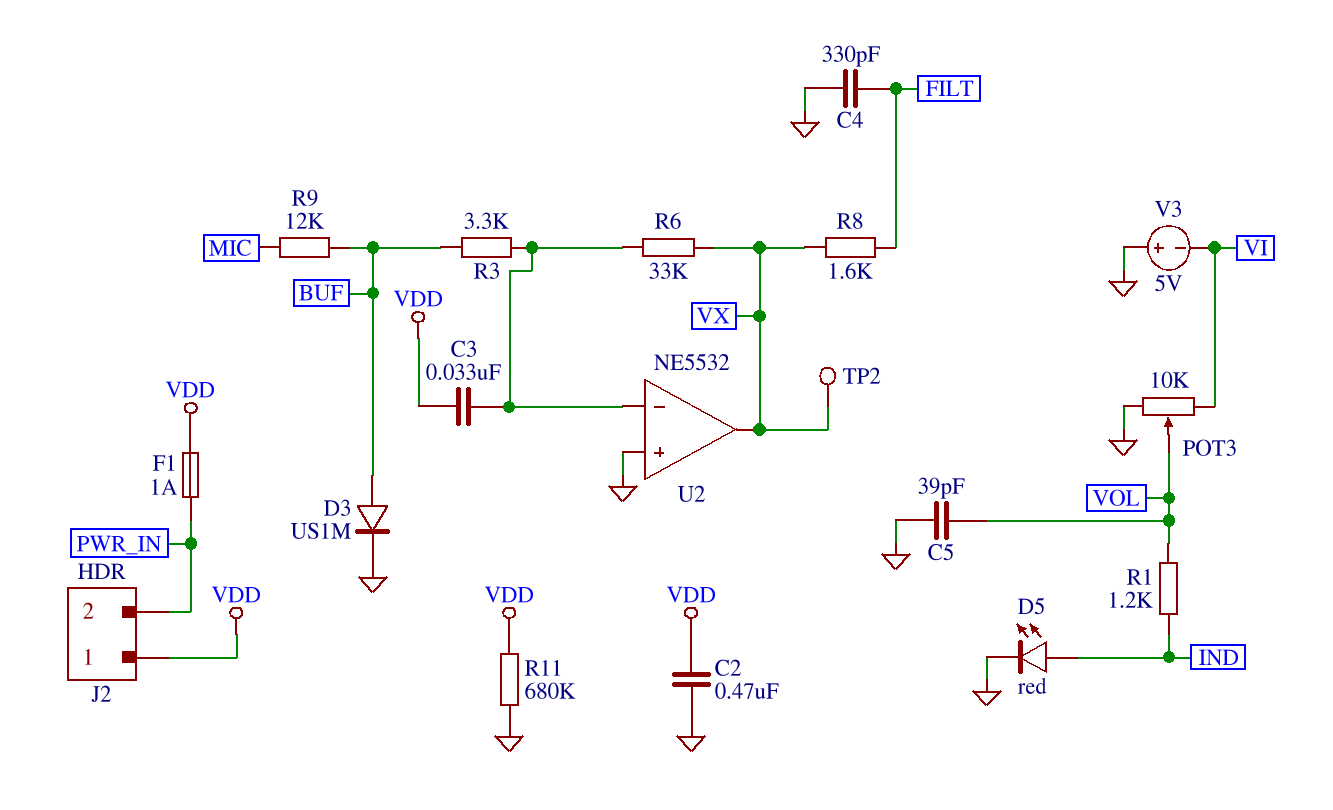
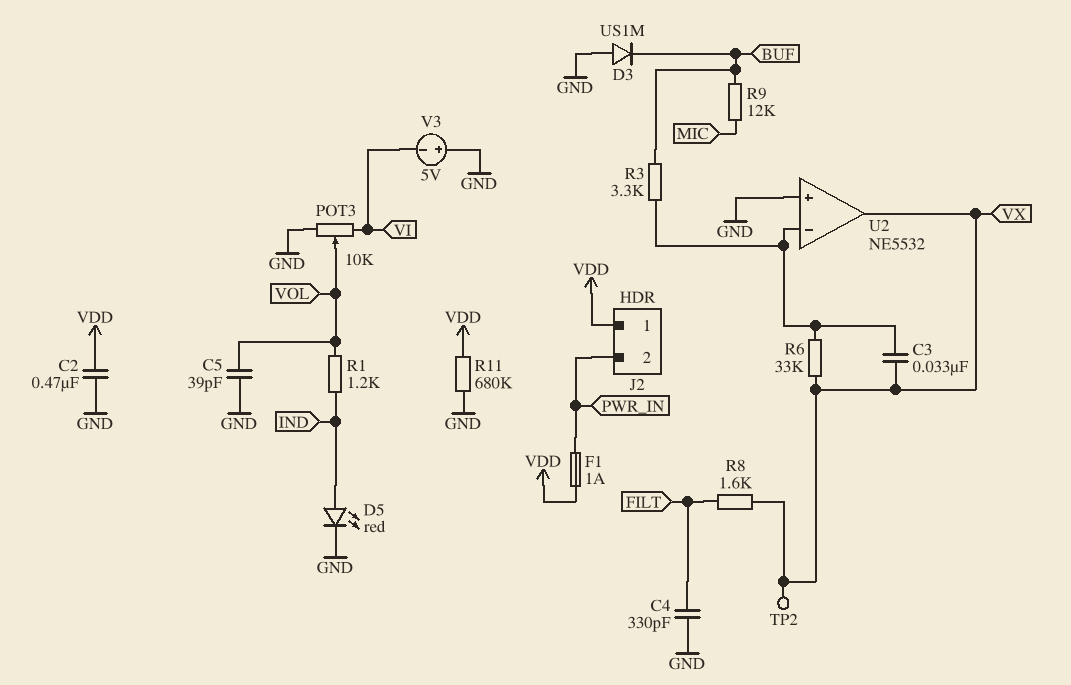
C3: 33nF (U2/in-, VDD) -> 33nF (U2/in-, VX)
D3: diode US1M (A BUF, K GND) -> diode US1M (A GND, K BUF)

